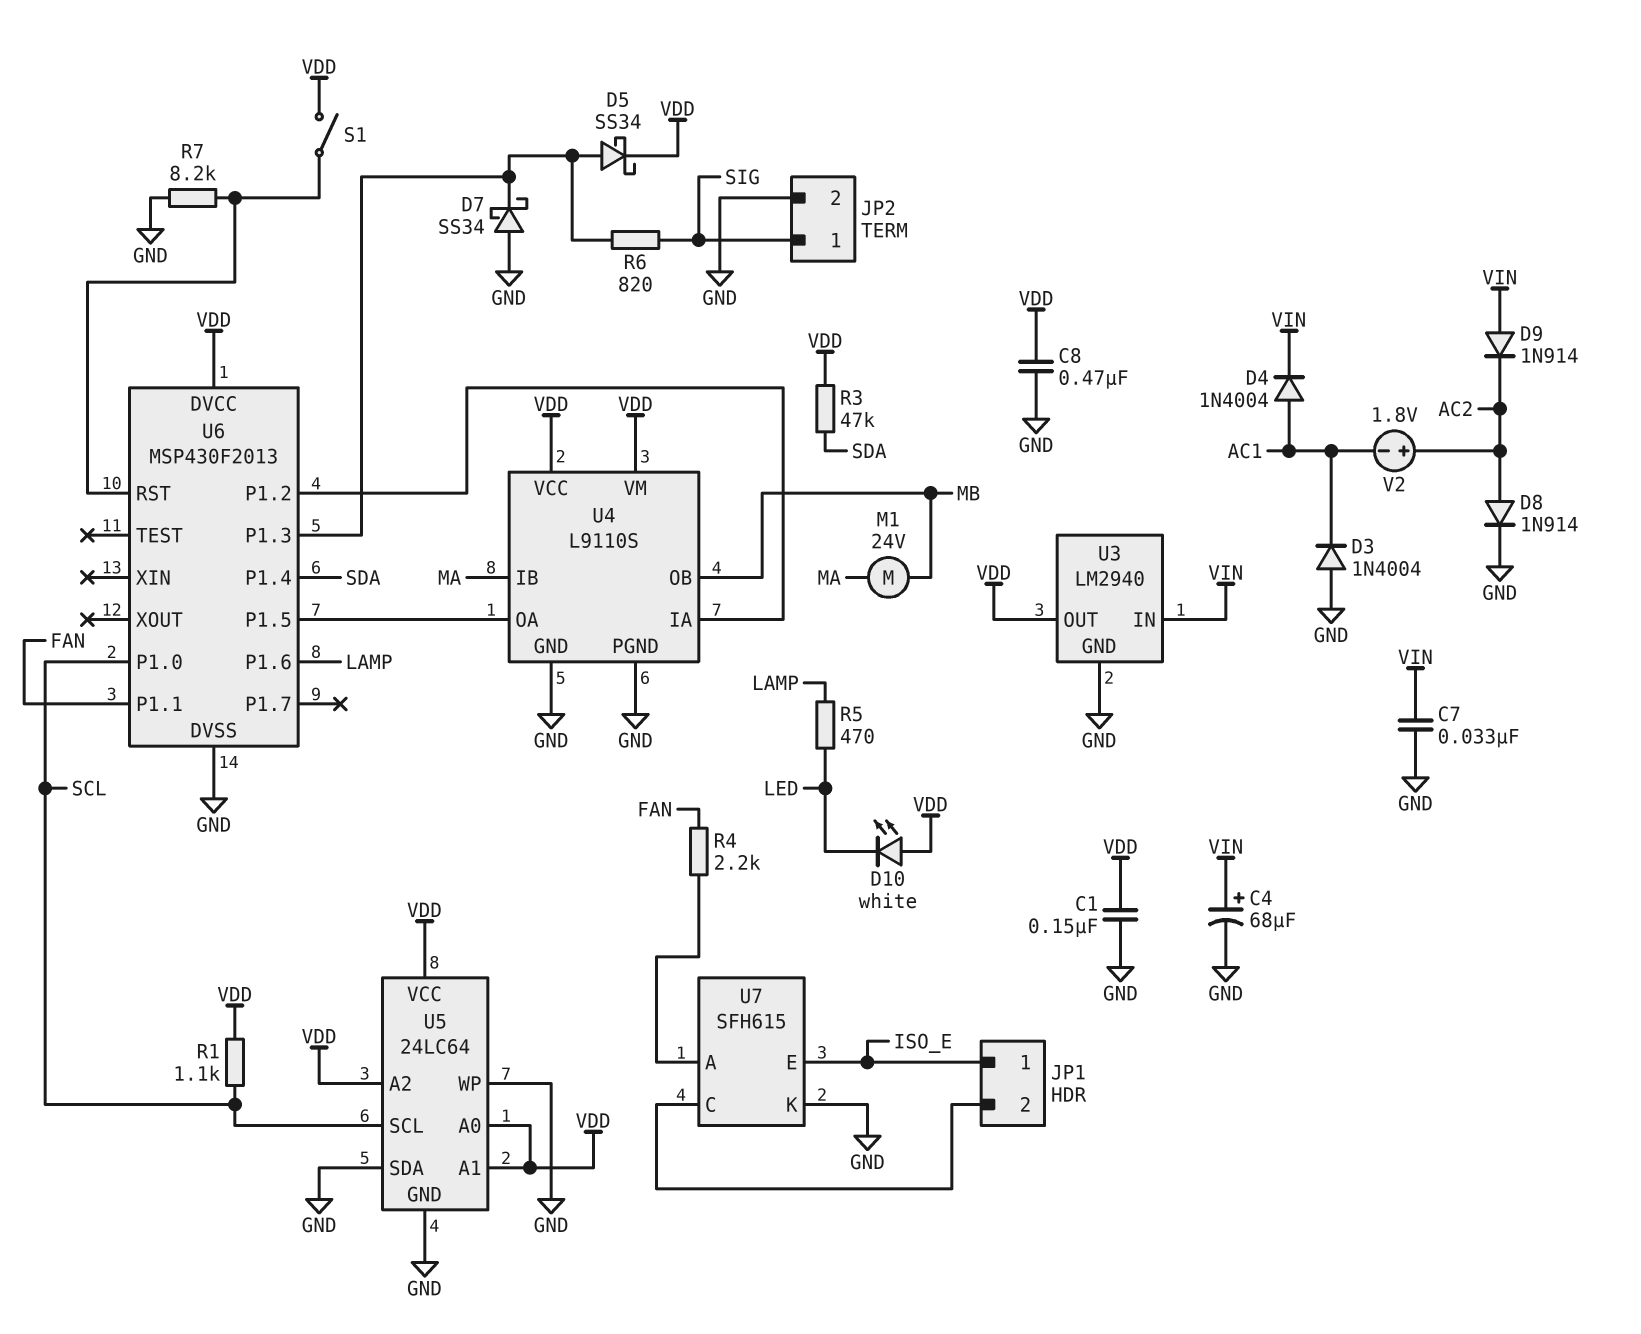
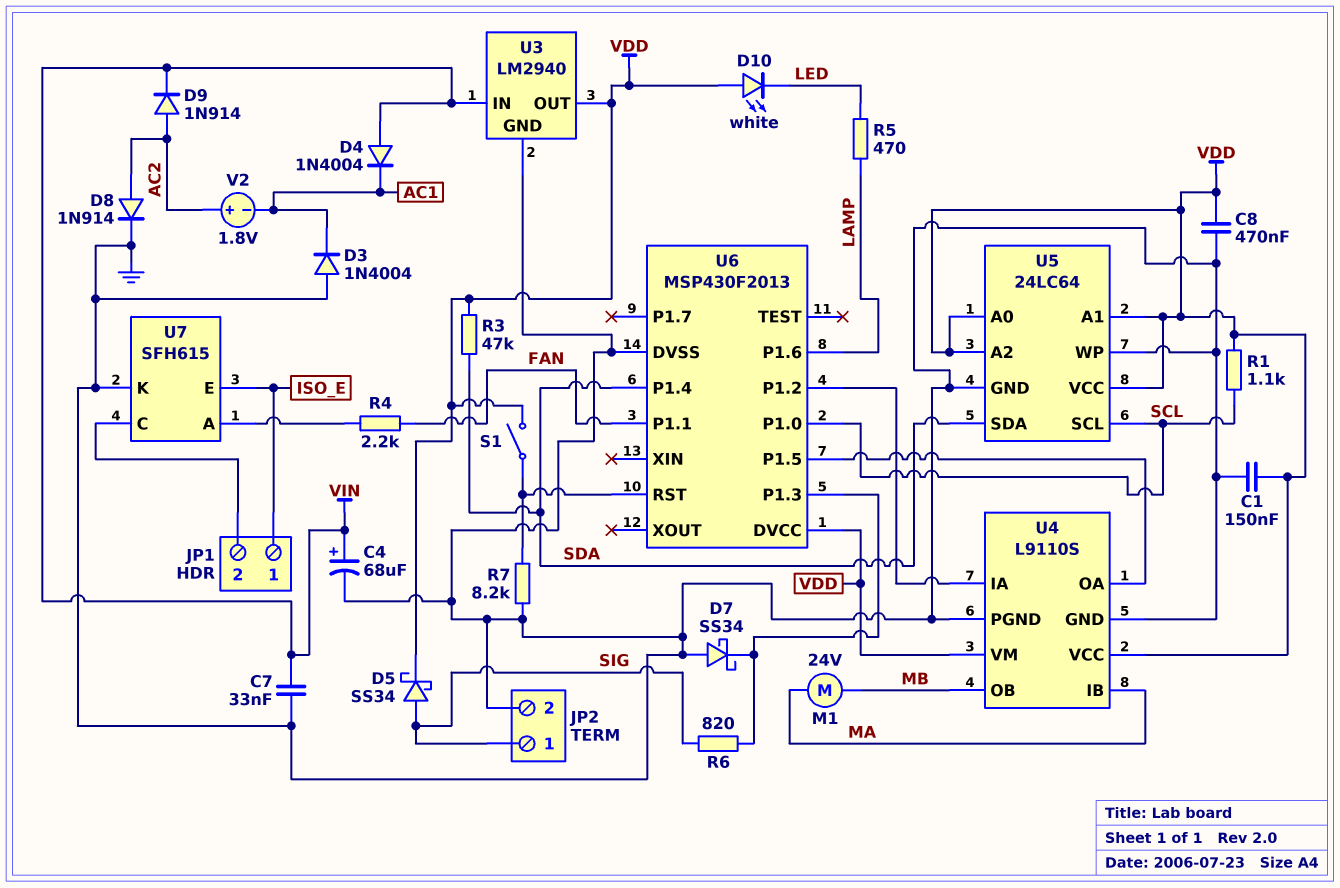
D4: diode 1N4004 (A AC1, K VIN) -> diode 1N4004 (A VIN, K AC1)
D5: schottky SS34 (A U6/P1.3, K VDD) -> schottky SS34 (A SIG, K VDD)
D9: diode 1N914 (A VIN, K AC2) -> diode 1N914 (A AC2, K VIN)
U5 pin SDA: GND -> SDA

